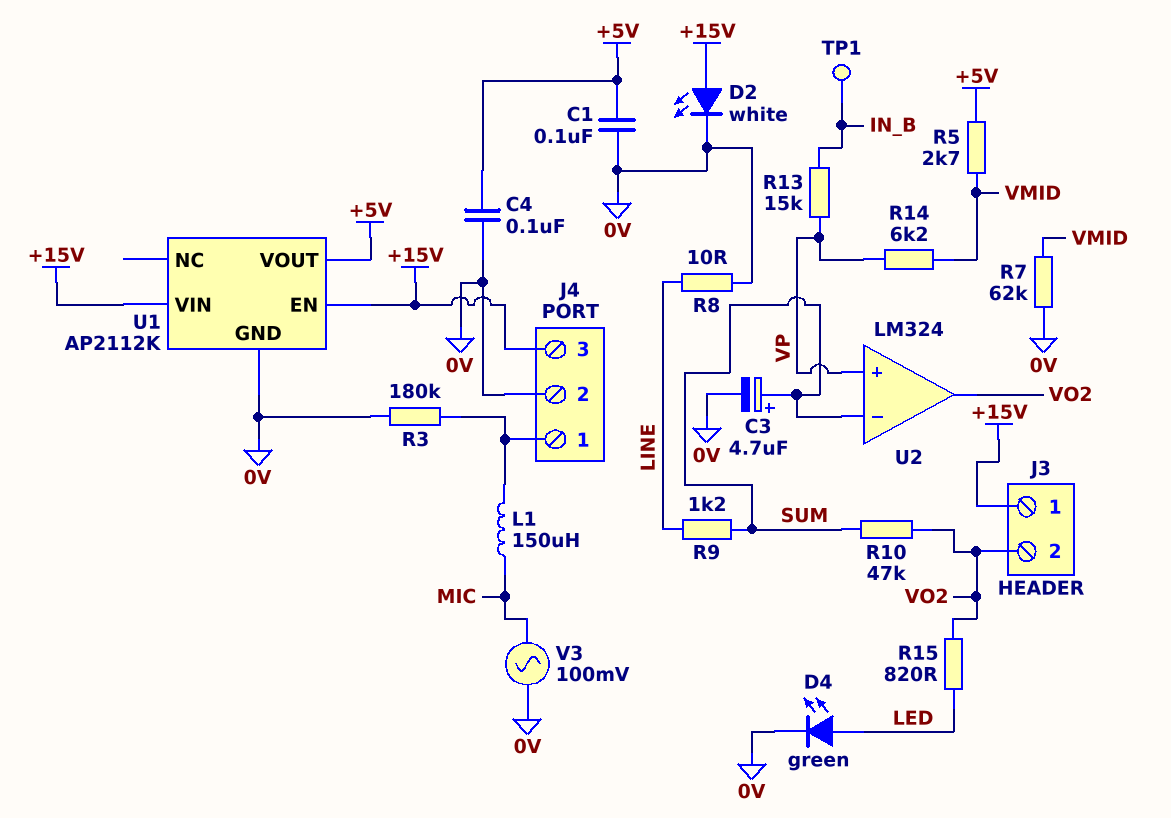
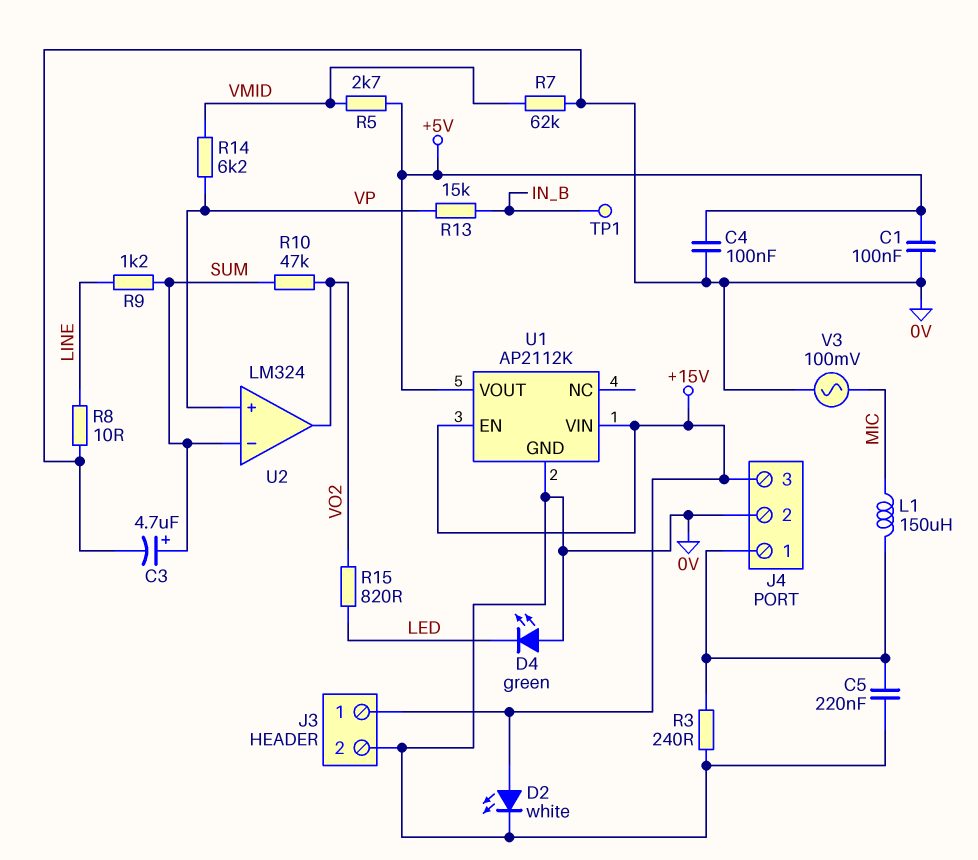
C5: none -> 220nF (0V, J4/1)
D4: LED green (A LED, K 0V) -> LED green (A 0V, K LED)
J3 pin 2: VO2 -> 0V
R3: 180k (0V, J4/1) -> 240 (0V, J4/1)

